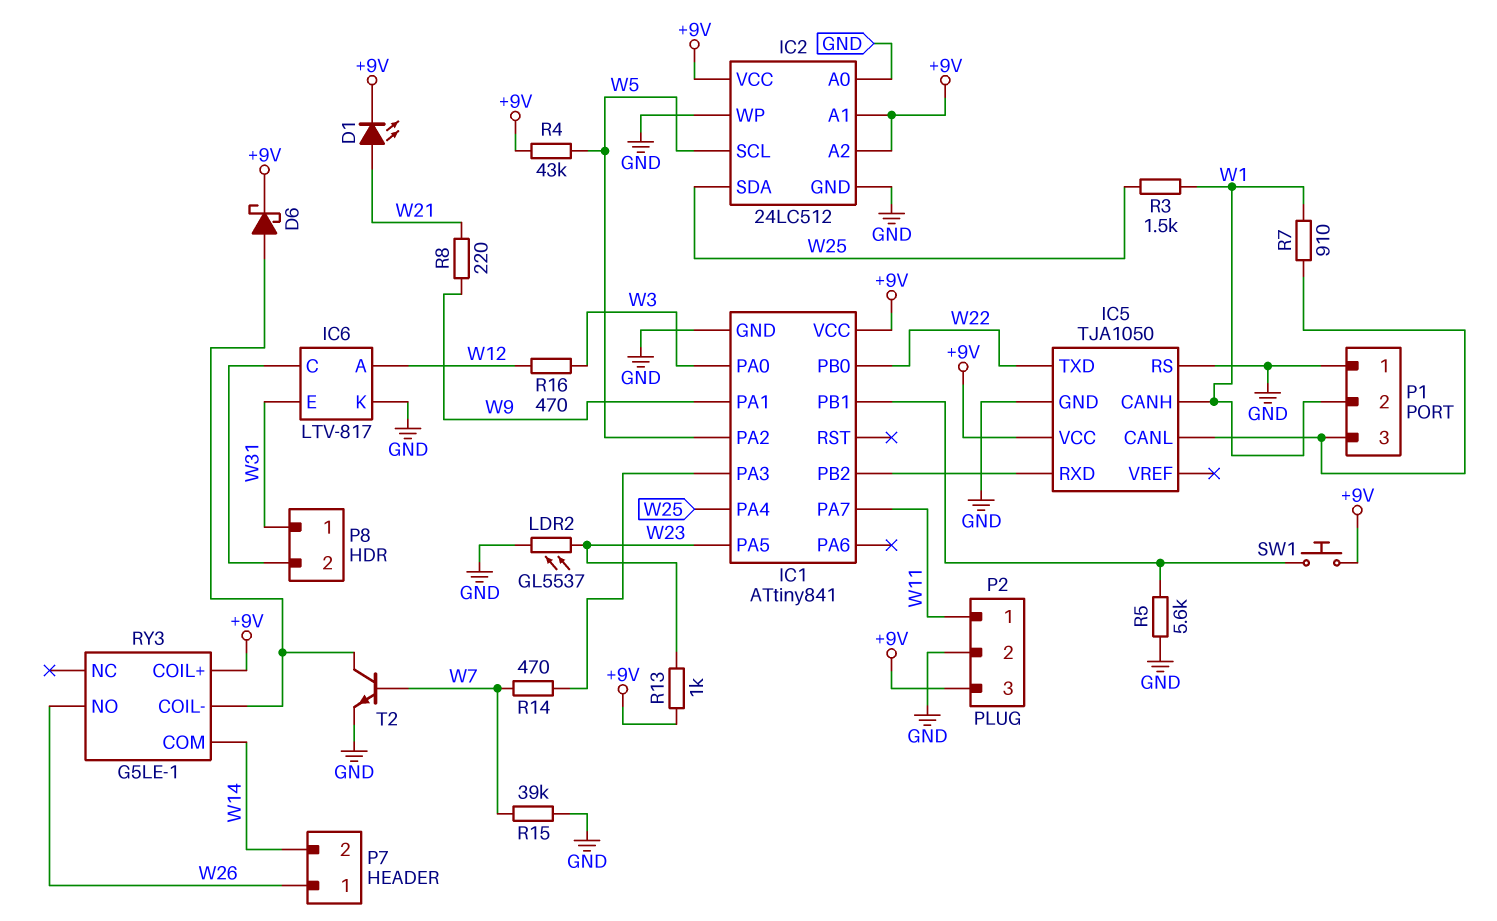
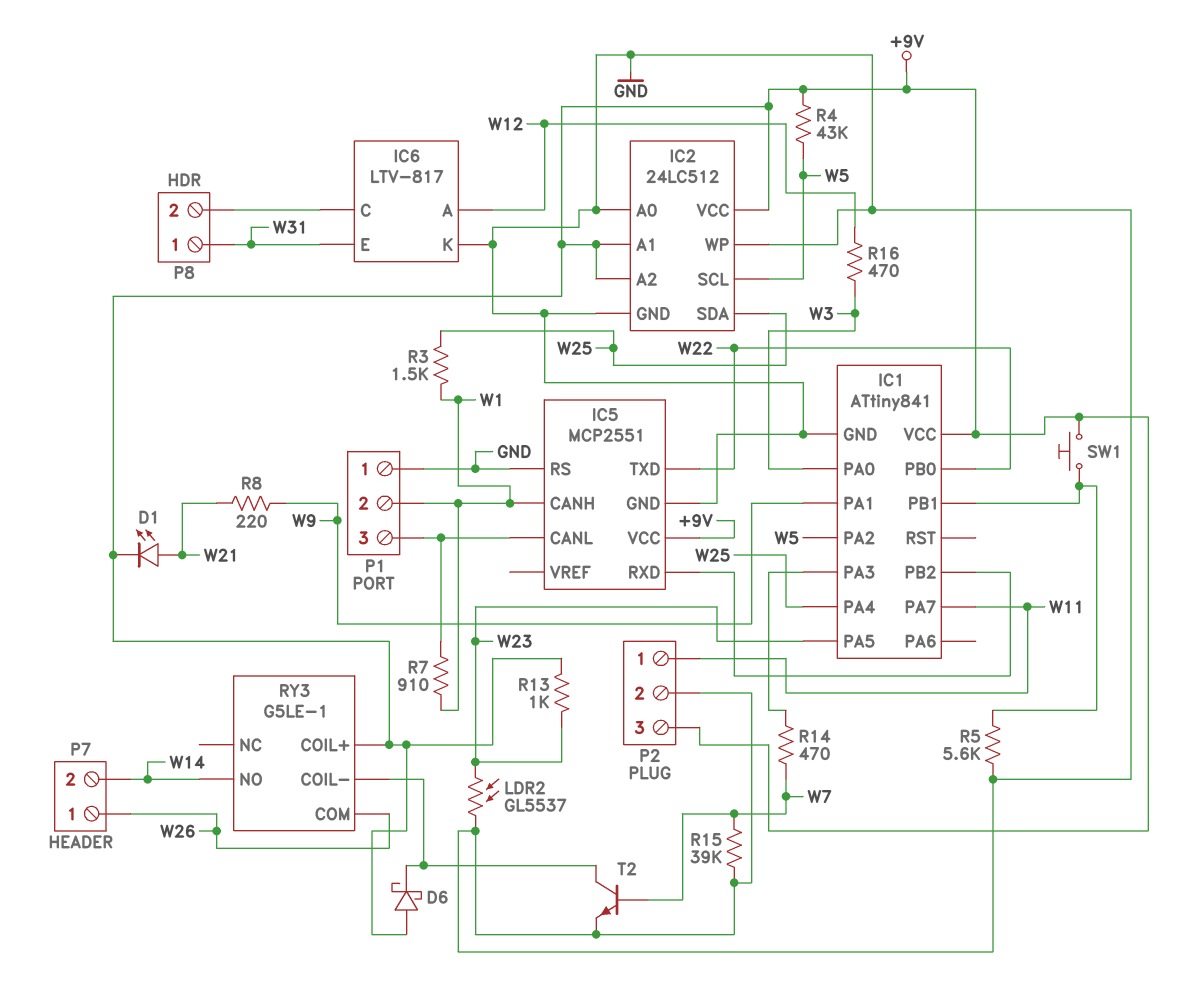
D6: schottky (A RY3/COIL-, K +9V) -> schottky (A +9V, K RY3/COIL-)
IC5: TJA1050 -> MCP2551
RY3 pin COM: W14 -> W26
RY3 pin NO: W26 -> W14

